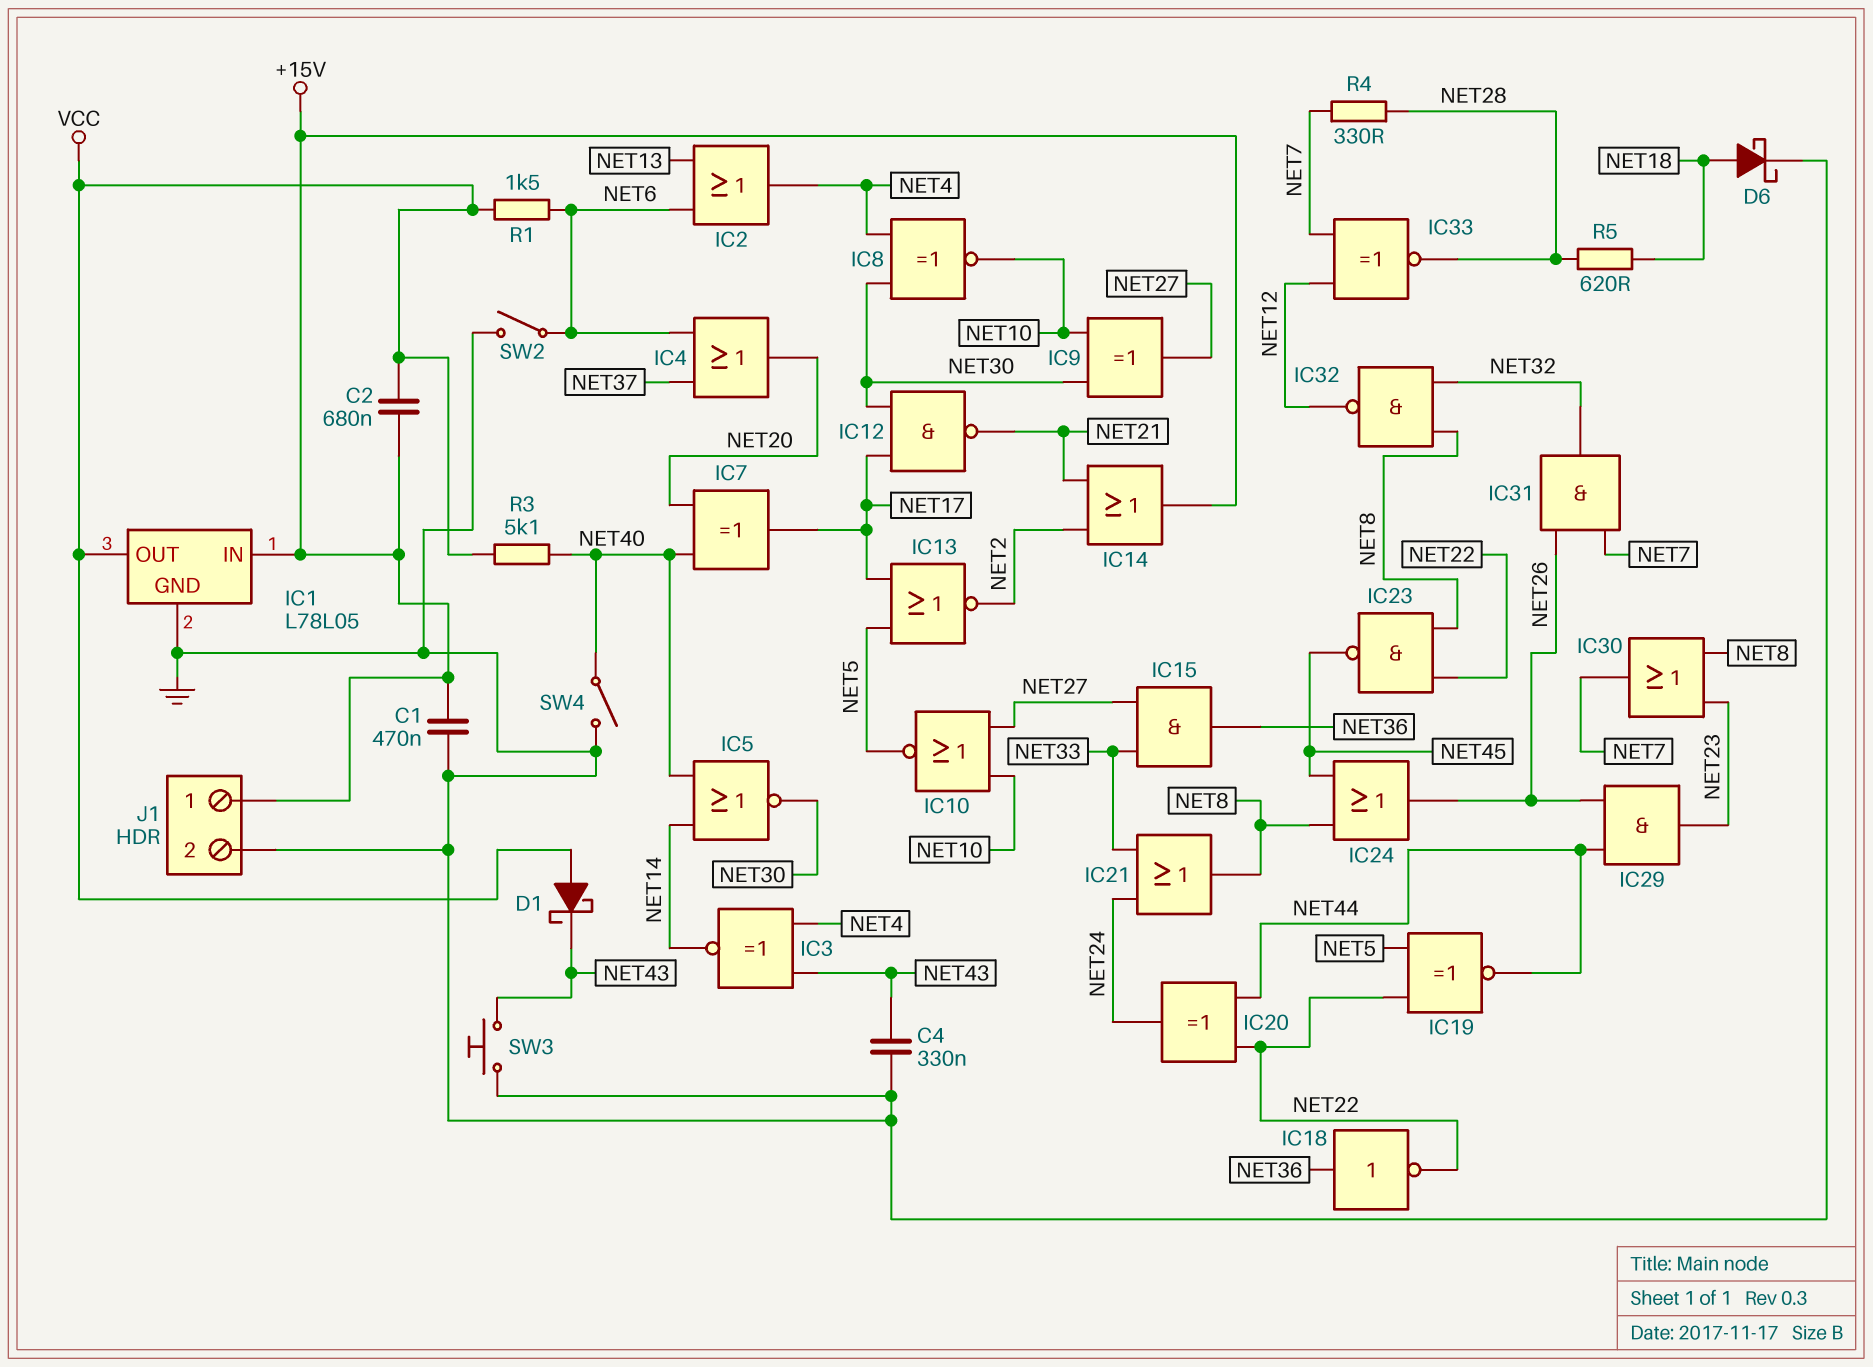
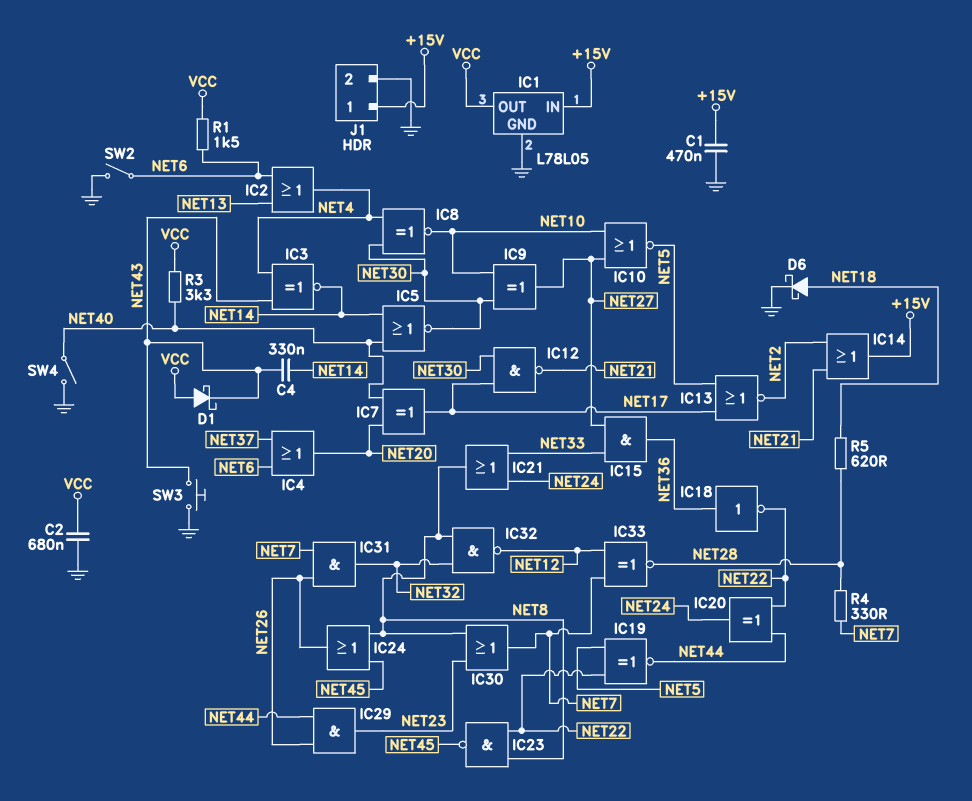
C2: 680nF (+15V, VCC) -> 680nF (GND, VCC)
C4: 330nF (GND, NET43) -> 330nF (NET14, NET43)
R3: 5.1k (NET40, VCC) -> 3.3k (NET40, VCC)

